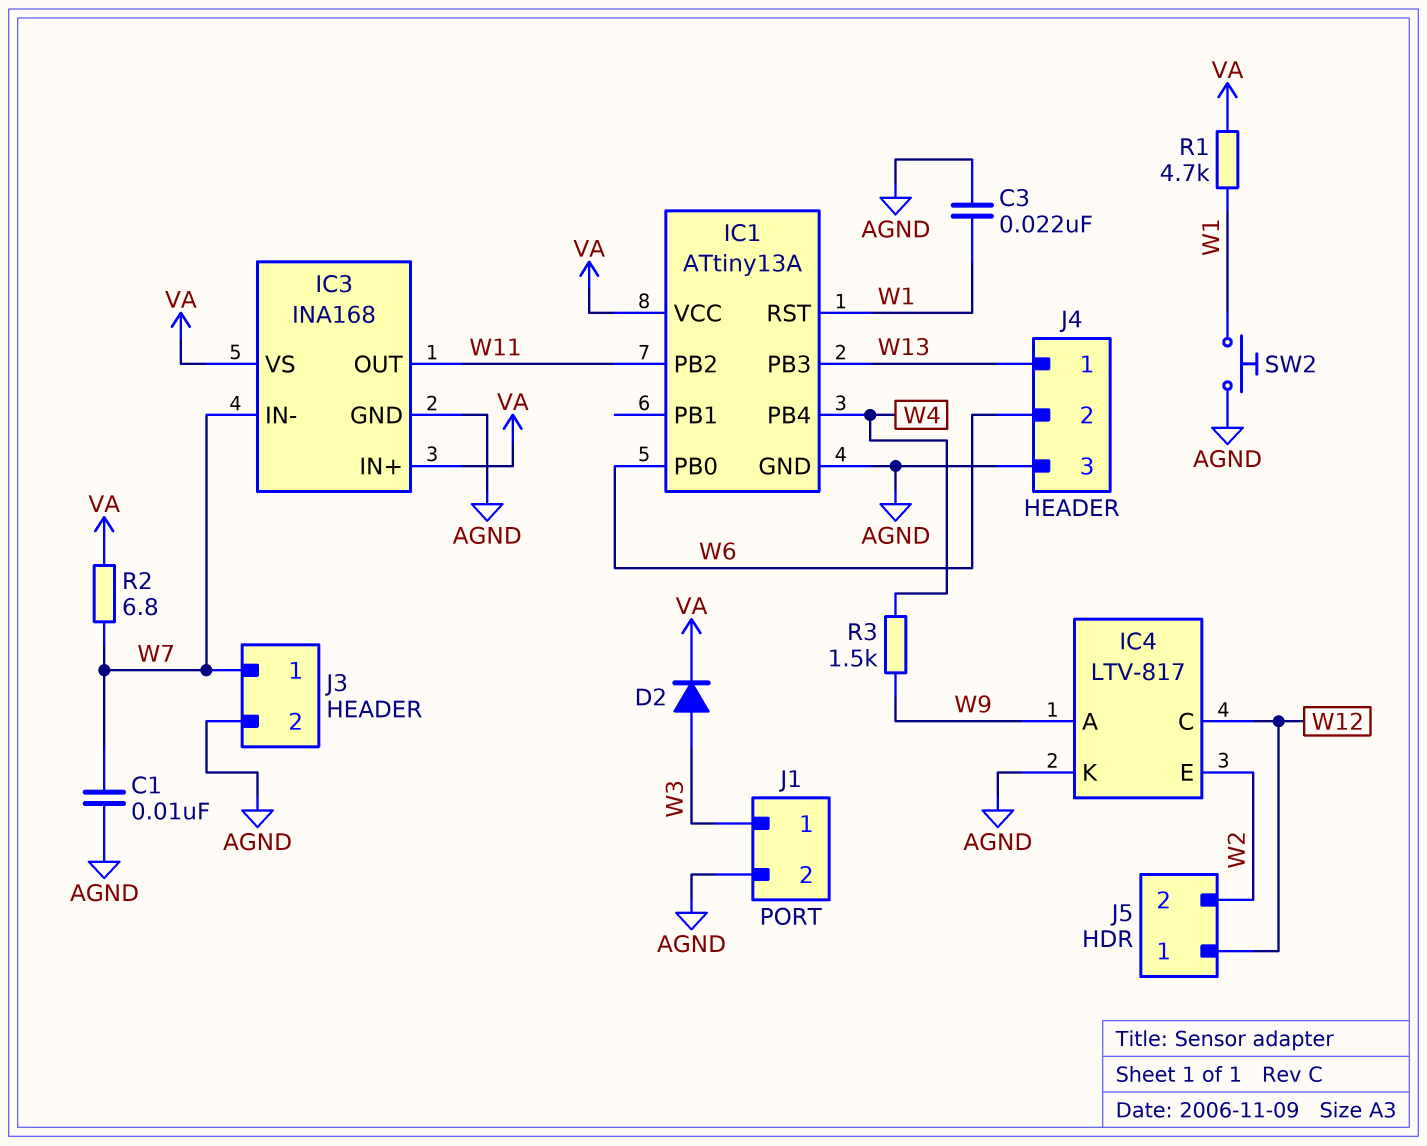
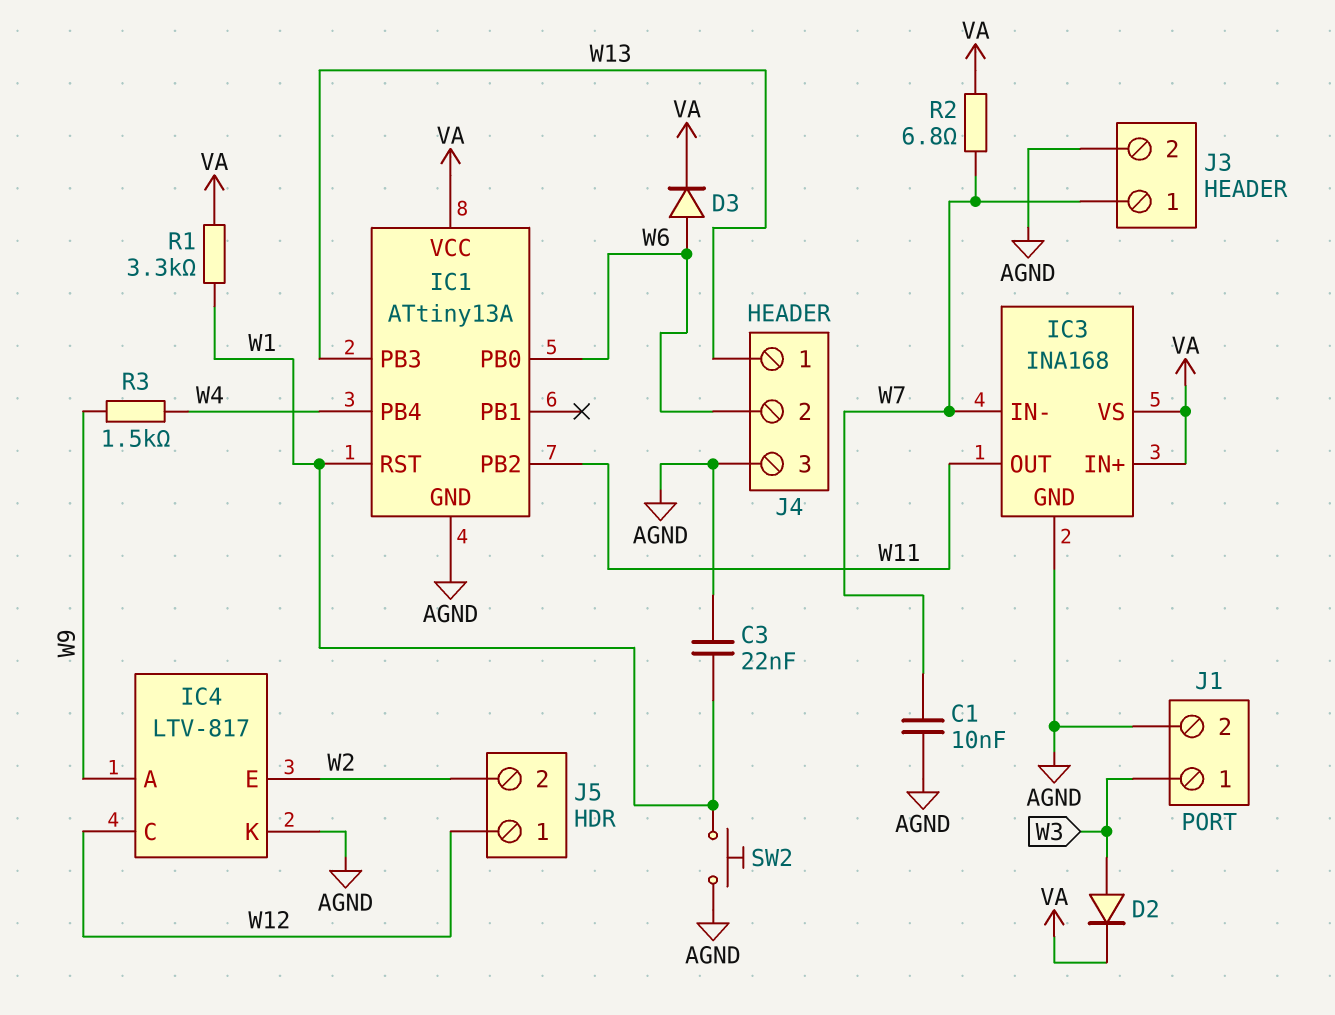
D3: none -> diode (A W6, K VA)
R1: 4.7k (VA, W1) -> 3.3k (VA, W1)

